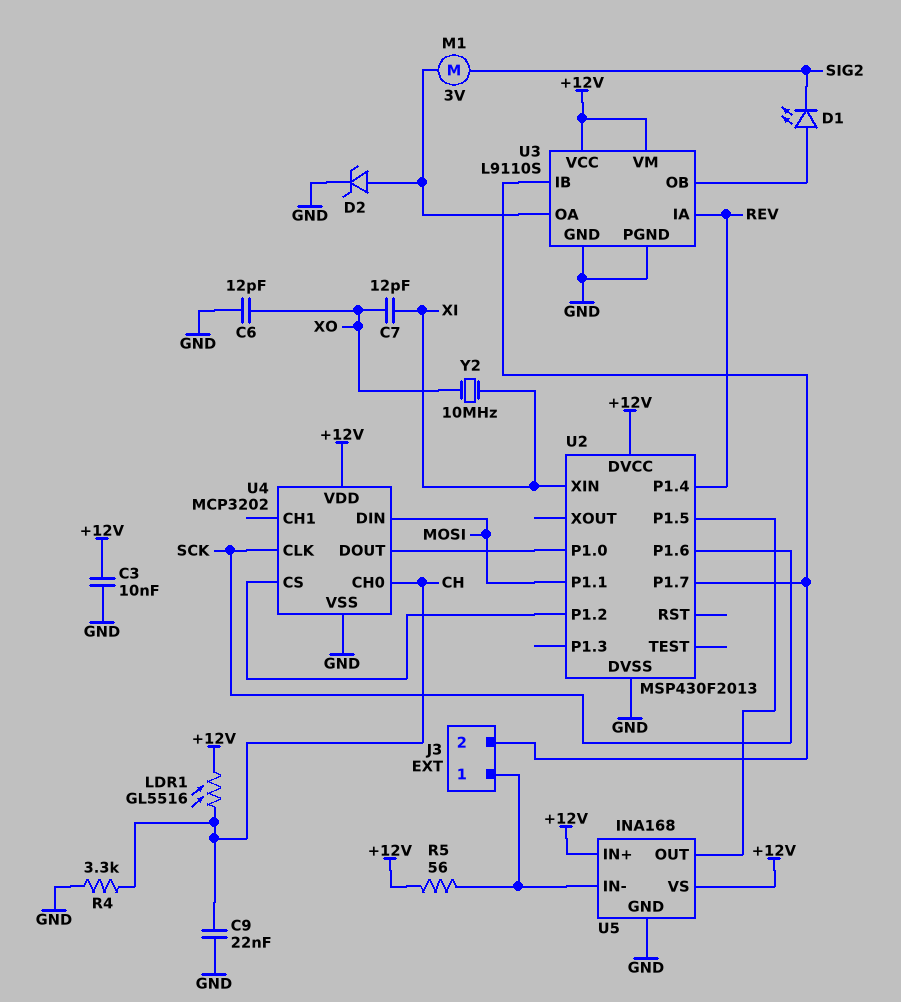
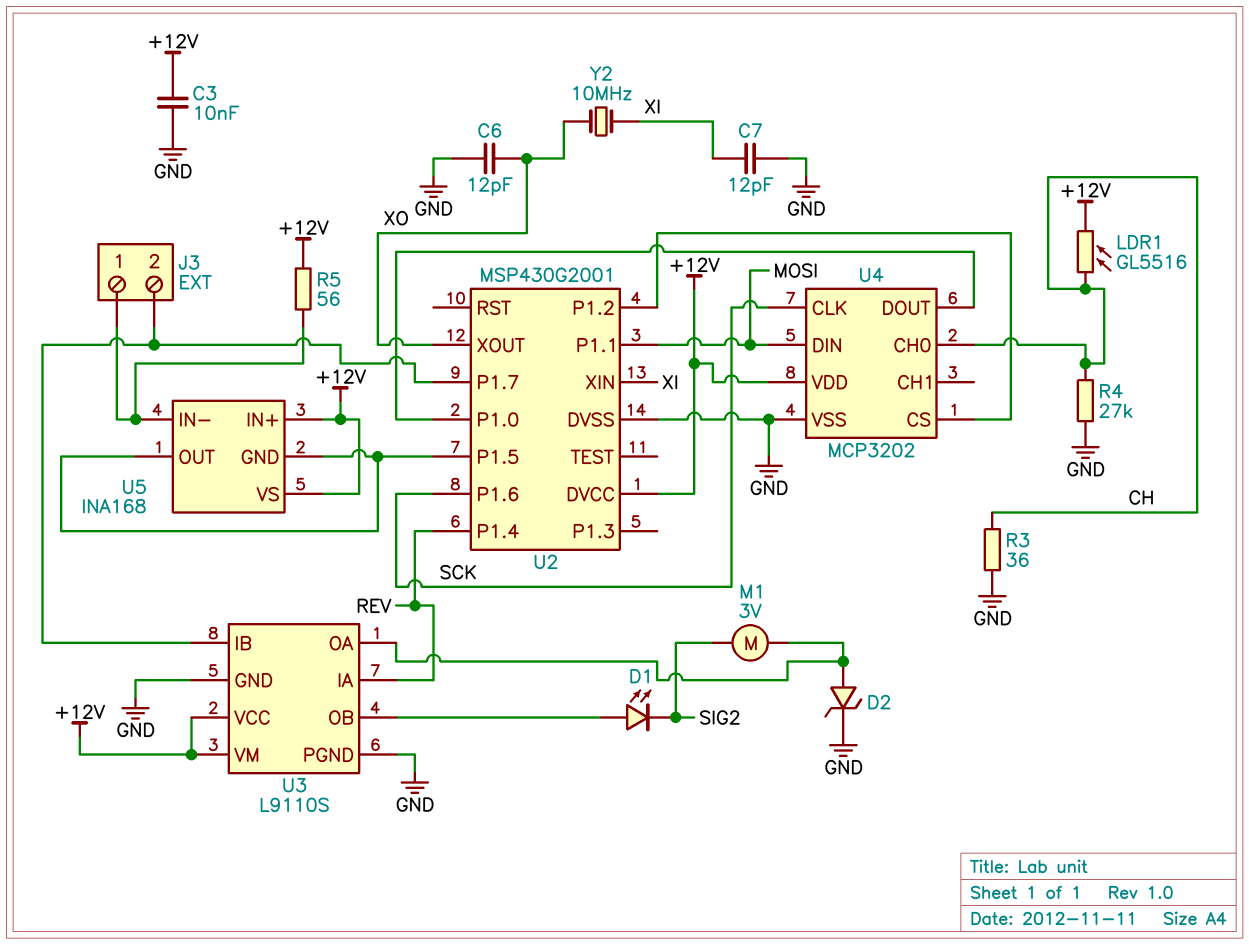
C7: 12pF (XI, XO) -> 12pF (GND, XI)
C9: 22nF (CH, GND) -> none
R3: none -> 36 (CH, GND)
R4: 3.3k (CH, GND) -> 27k (CH, GND)
U2: MSP430F2013 -> MSP430G2001
U2 pin XOUT: none -> XO
U5 pin GND: GND -> U2/P1.5

